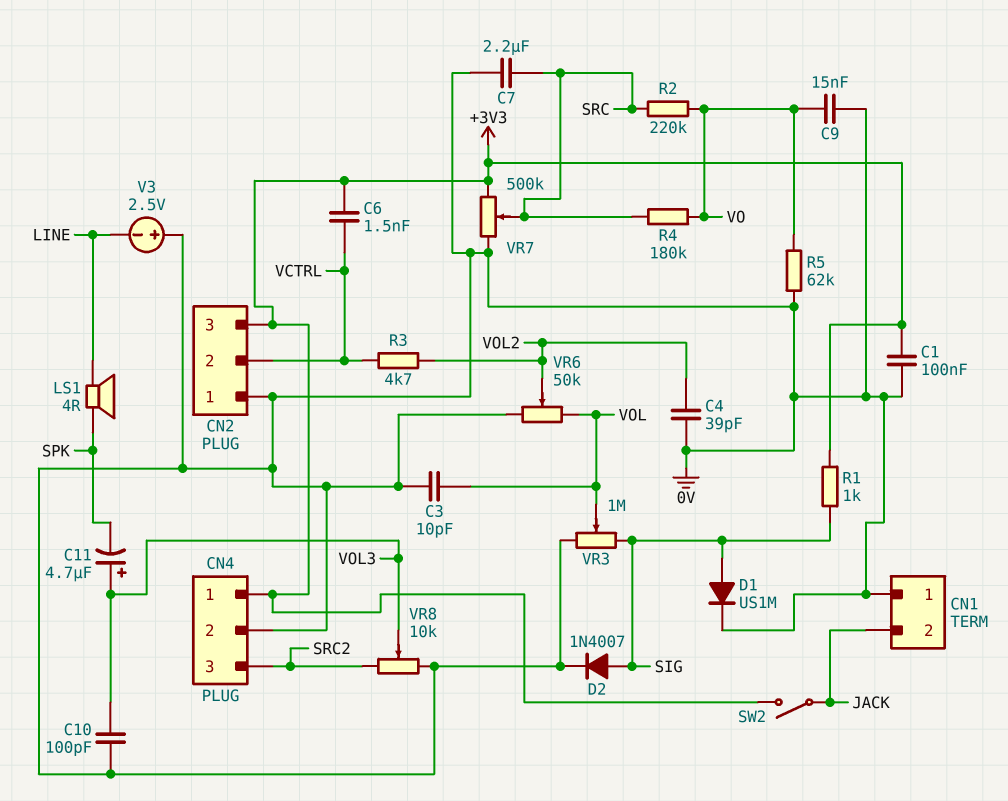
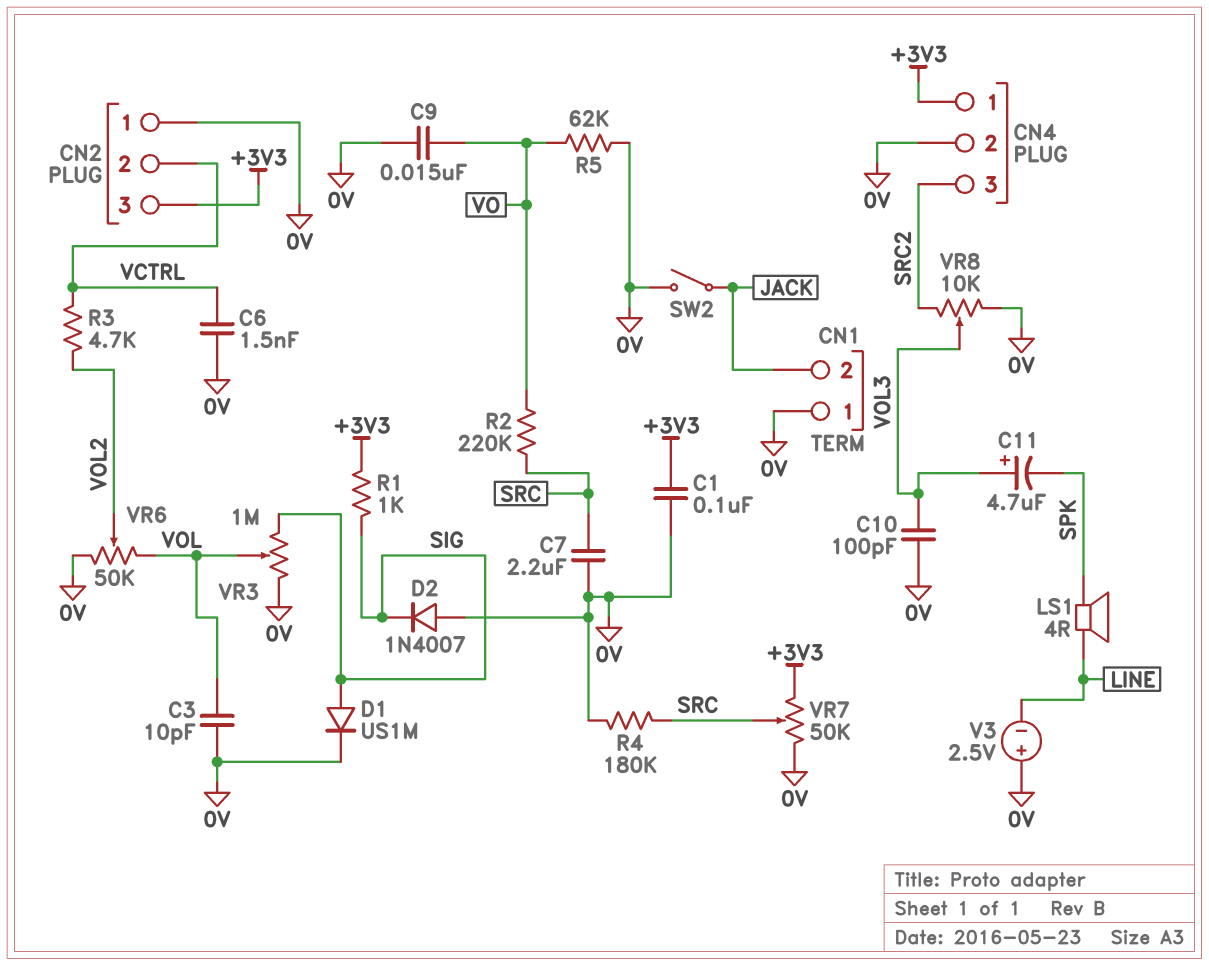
C4: 39pF (0V, VOL2) -> none
C6: 1.5nF (+3V3, VCTRL) -> 1.5nF (0V, VCTRL)
D2: diode 1N4007 (A SIG, K 0V) -> diode 1N4007 (A 0V, K SIG)
R4: 180k (SRC, VO) -> 180k (0V, SRC)
SW2: switch (+3V3, JACK) -> switch (0V, JACK)
VR7: 500k (+3V3, 0V, wiper SRC) -> 50k (+3V3, 0V, wiper SRC)

